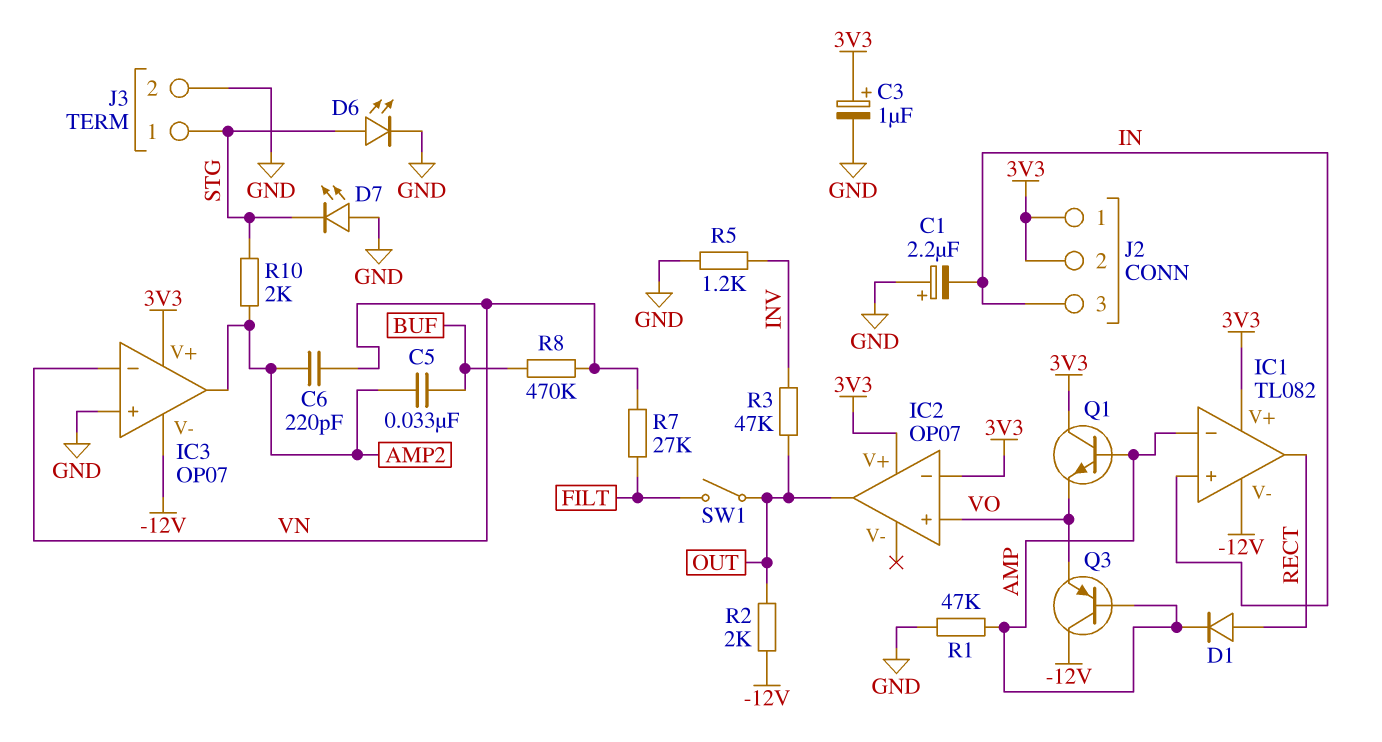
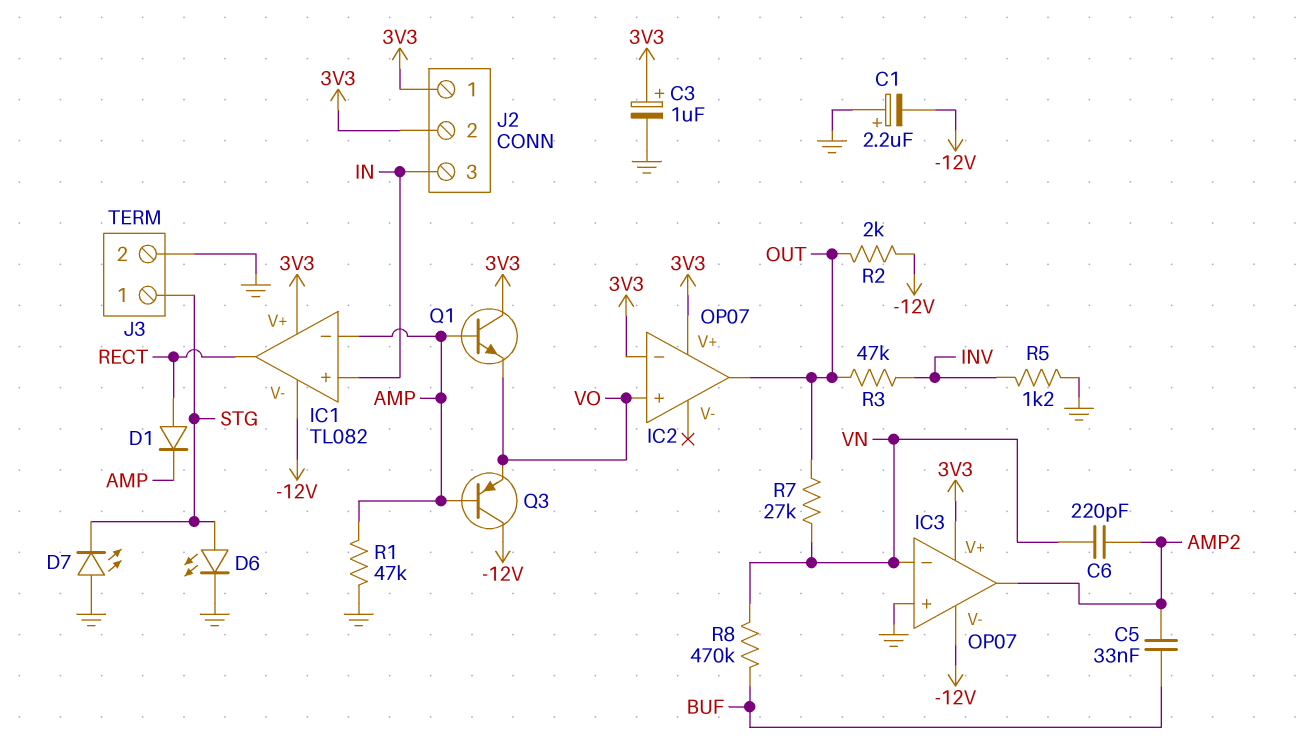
C1: 2.2uF (plus GND, minus IN) -> 2.2uF (plus GND, minus -12V)
R7: 27k (FILT, VN) -> 27k (OUT, VN)
R10: 2k (AMP2, STG) -> none
SW1: switch (FILT, OUT) -> none

